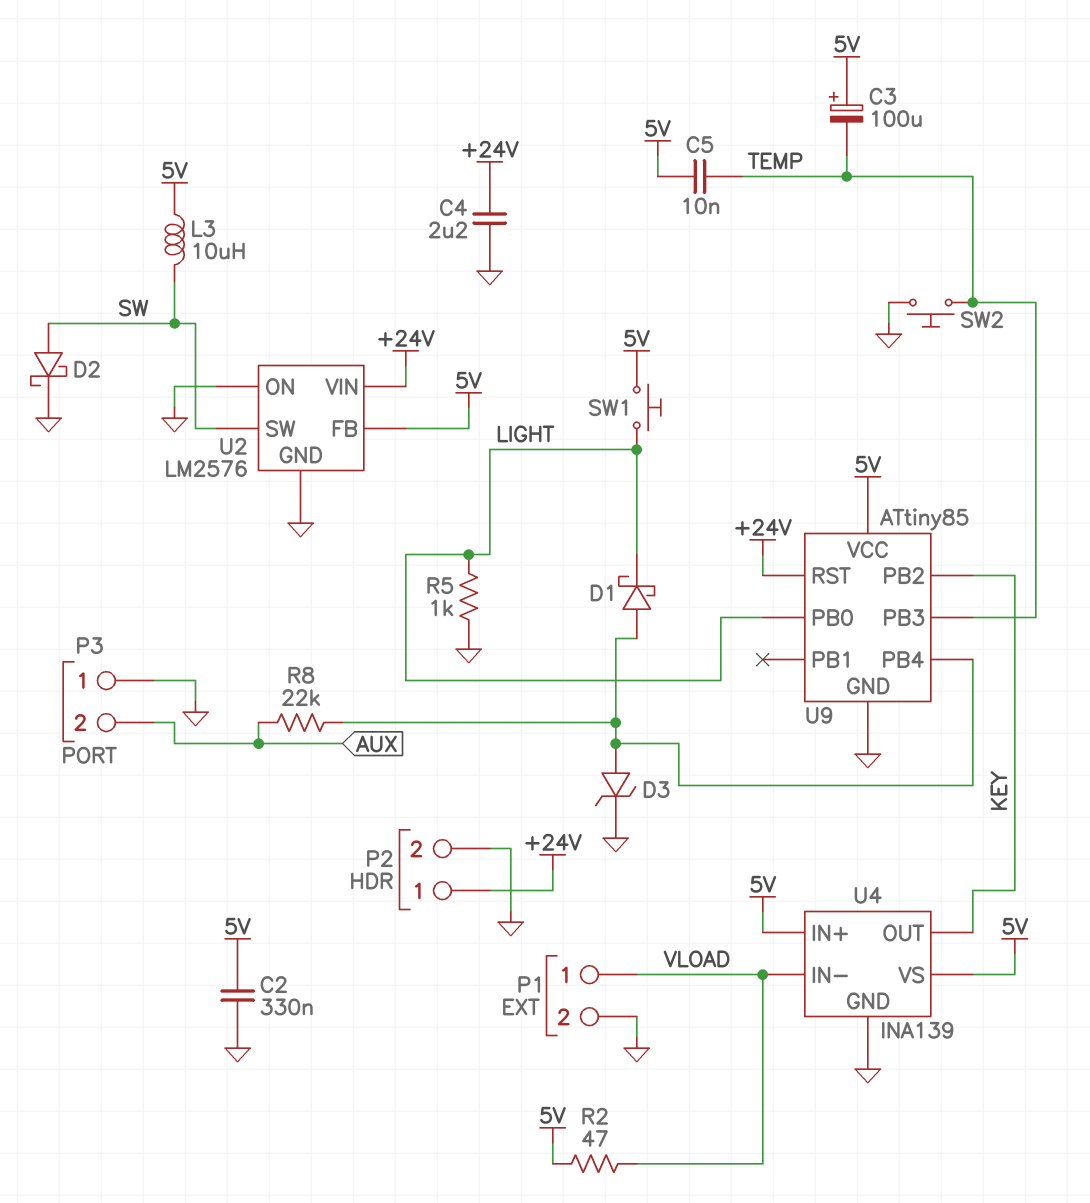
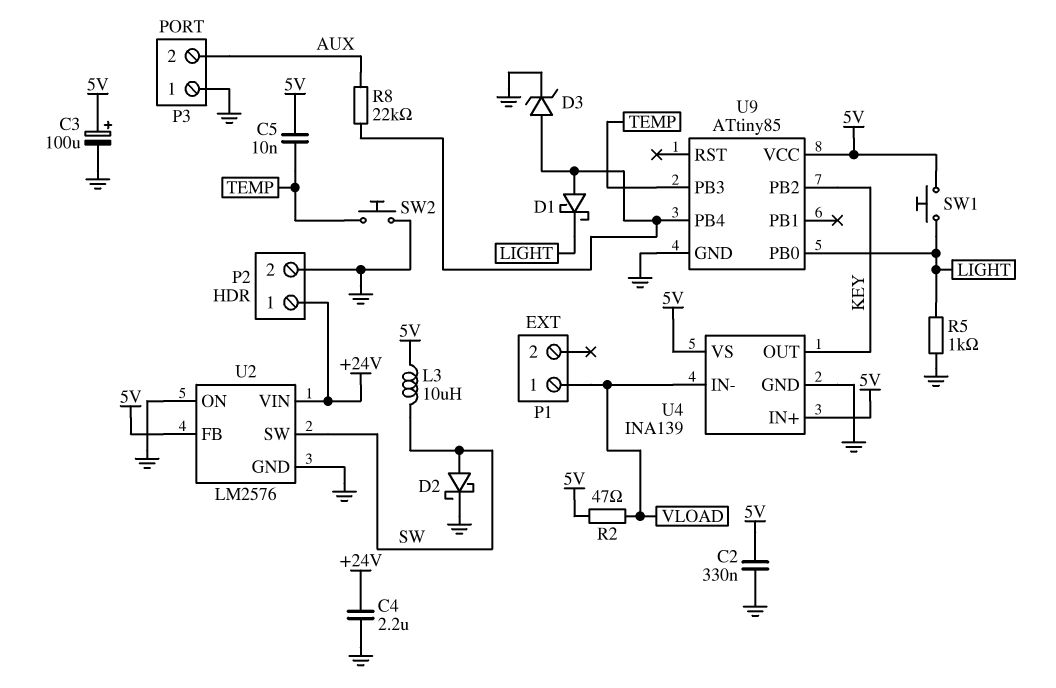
C3: 100uF (plus 5V, minus TEMP) -> 100uF (plus 5V, minus GND)
P1 pin 2: GND -> none
U9 pin RST: +24V -> none

